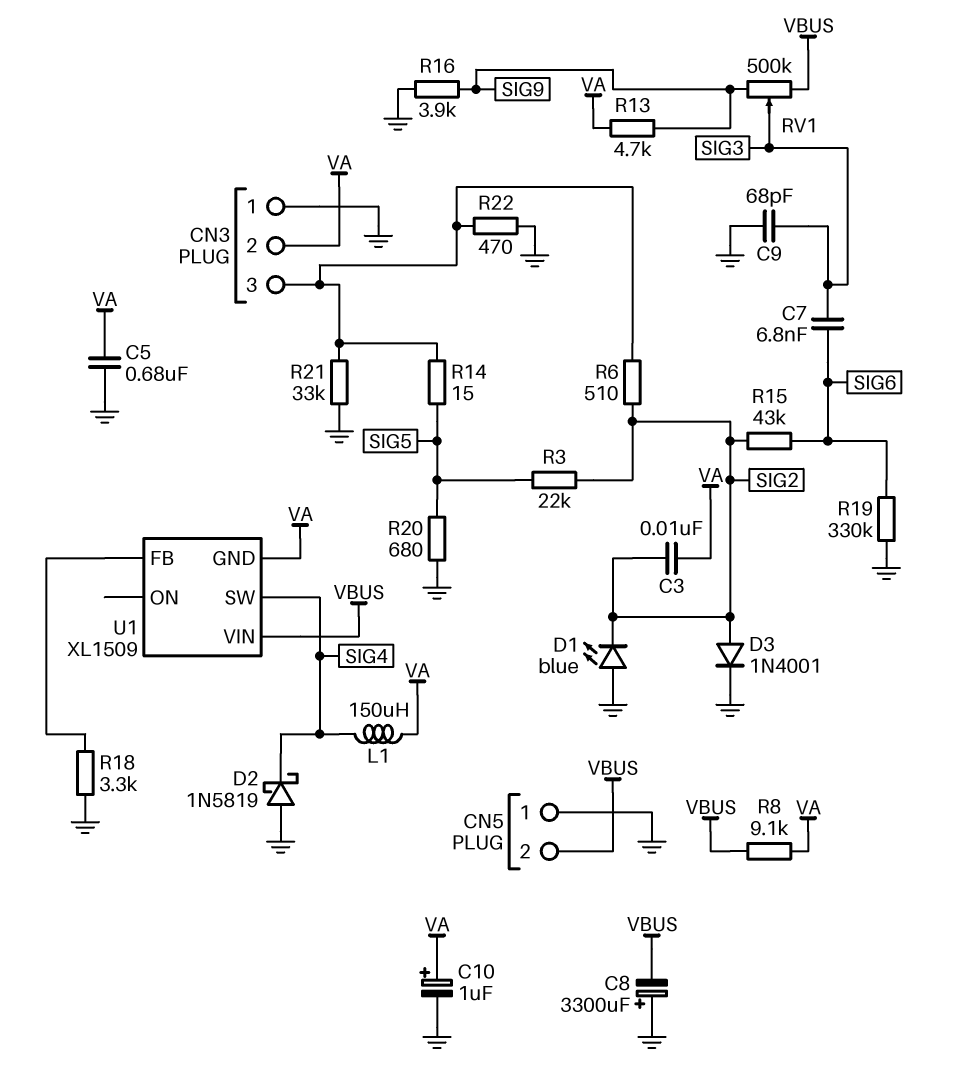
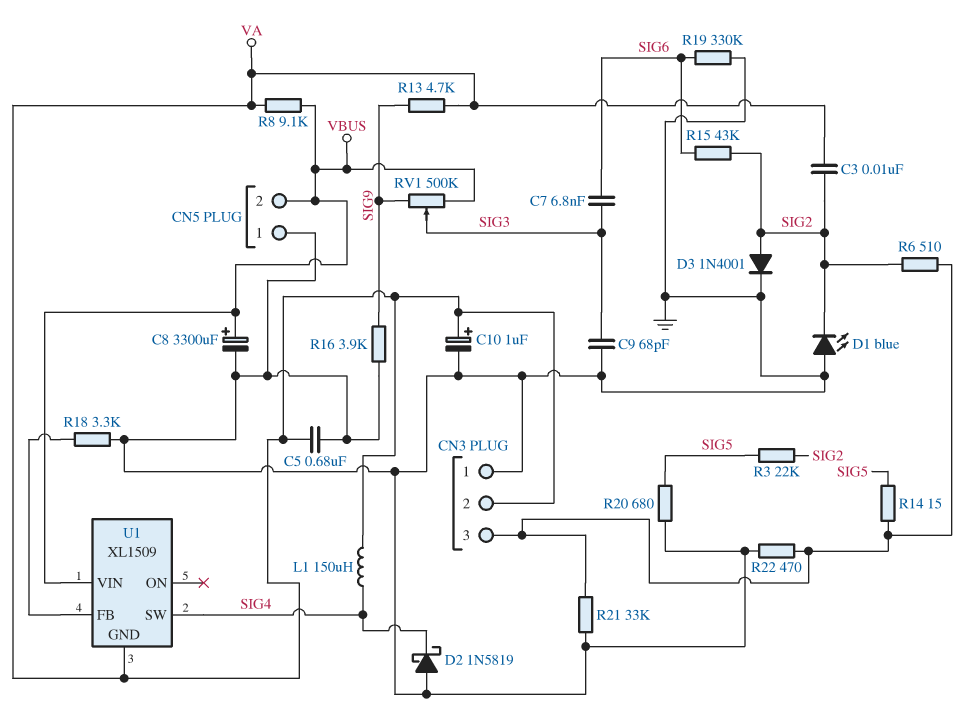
C8: 3300uF (plus GND, minus VBUS) -> 3300uF (plus VBUS, minus GND)

